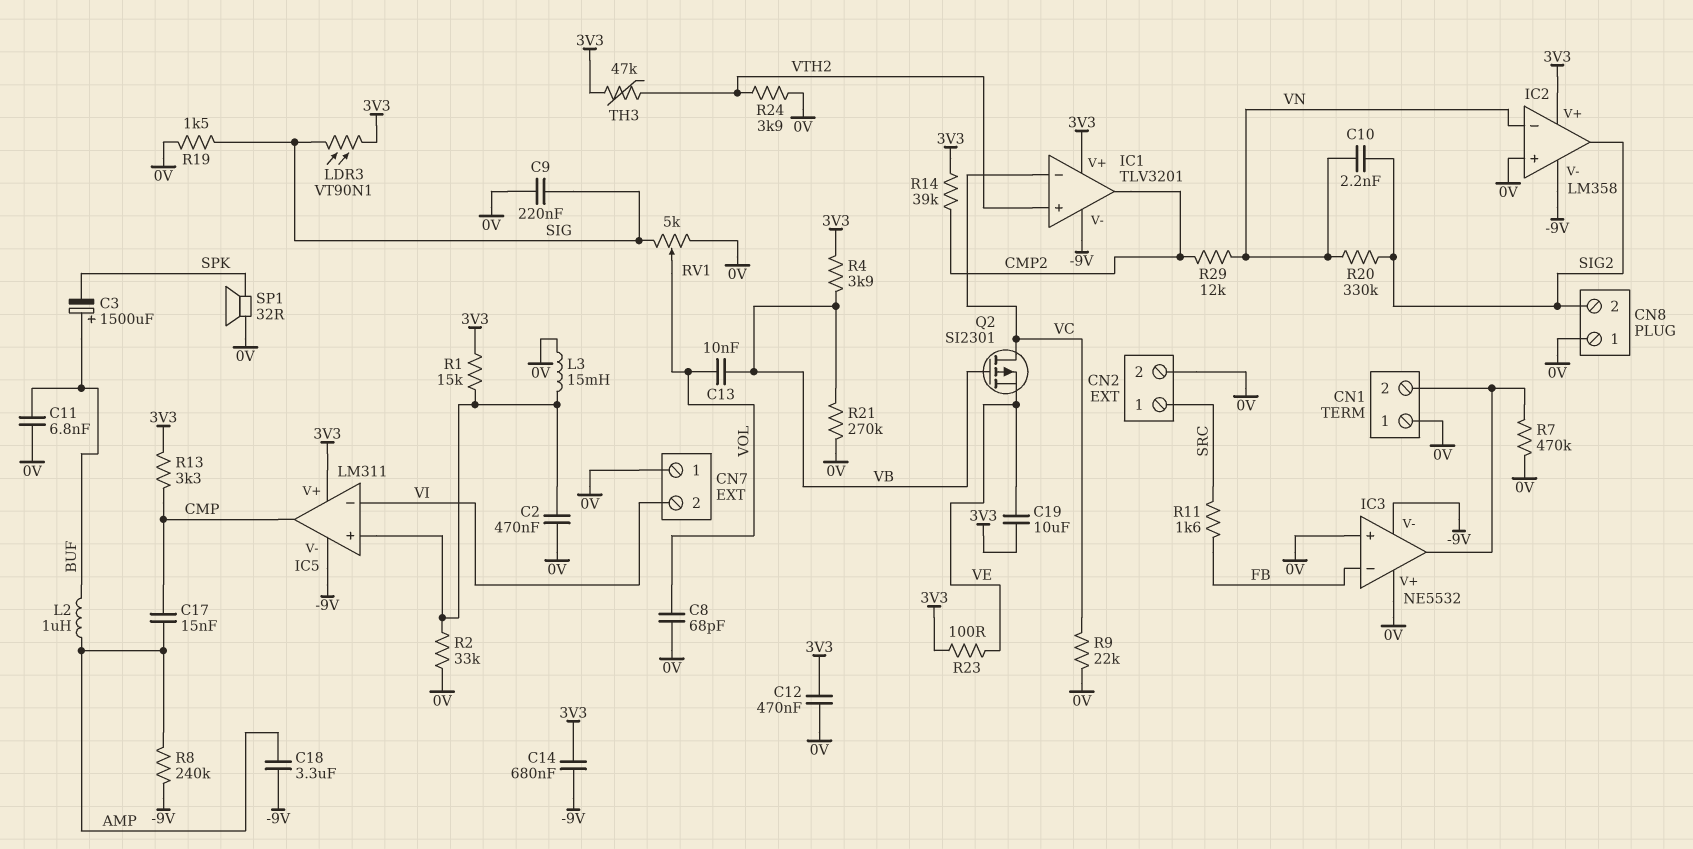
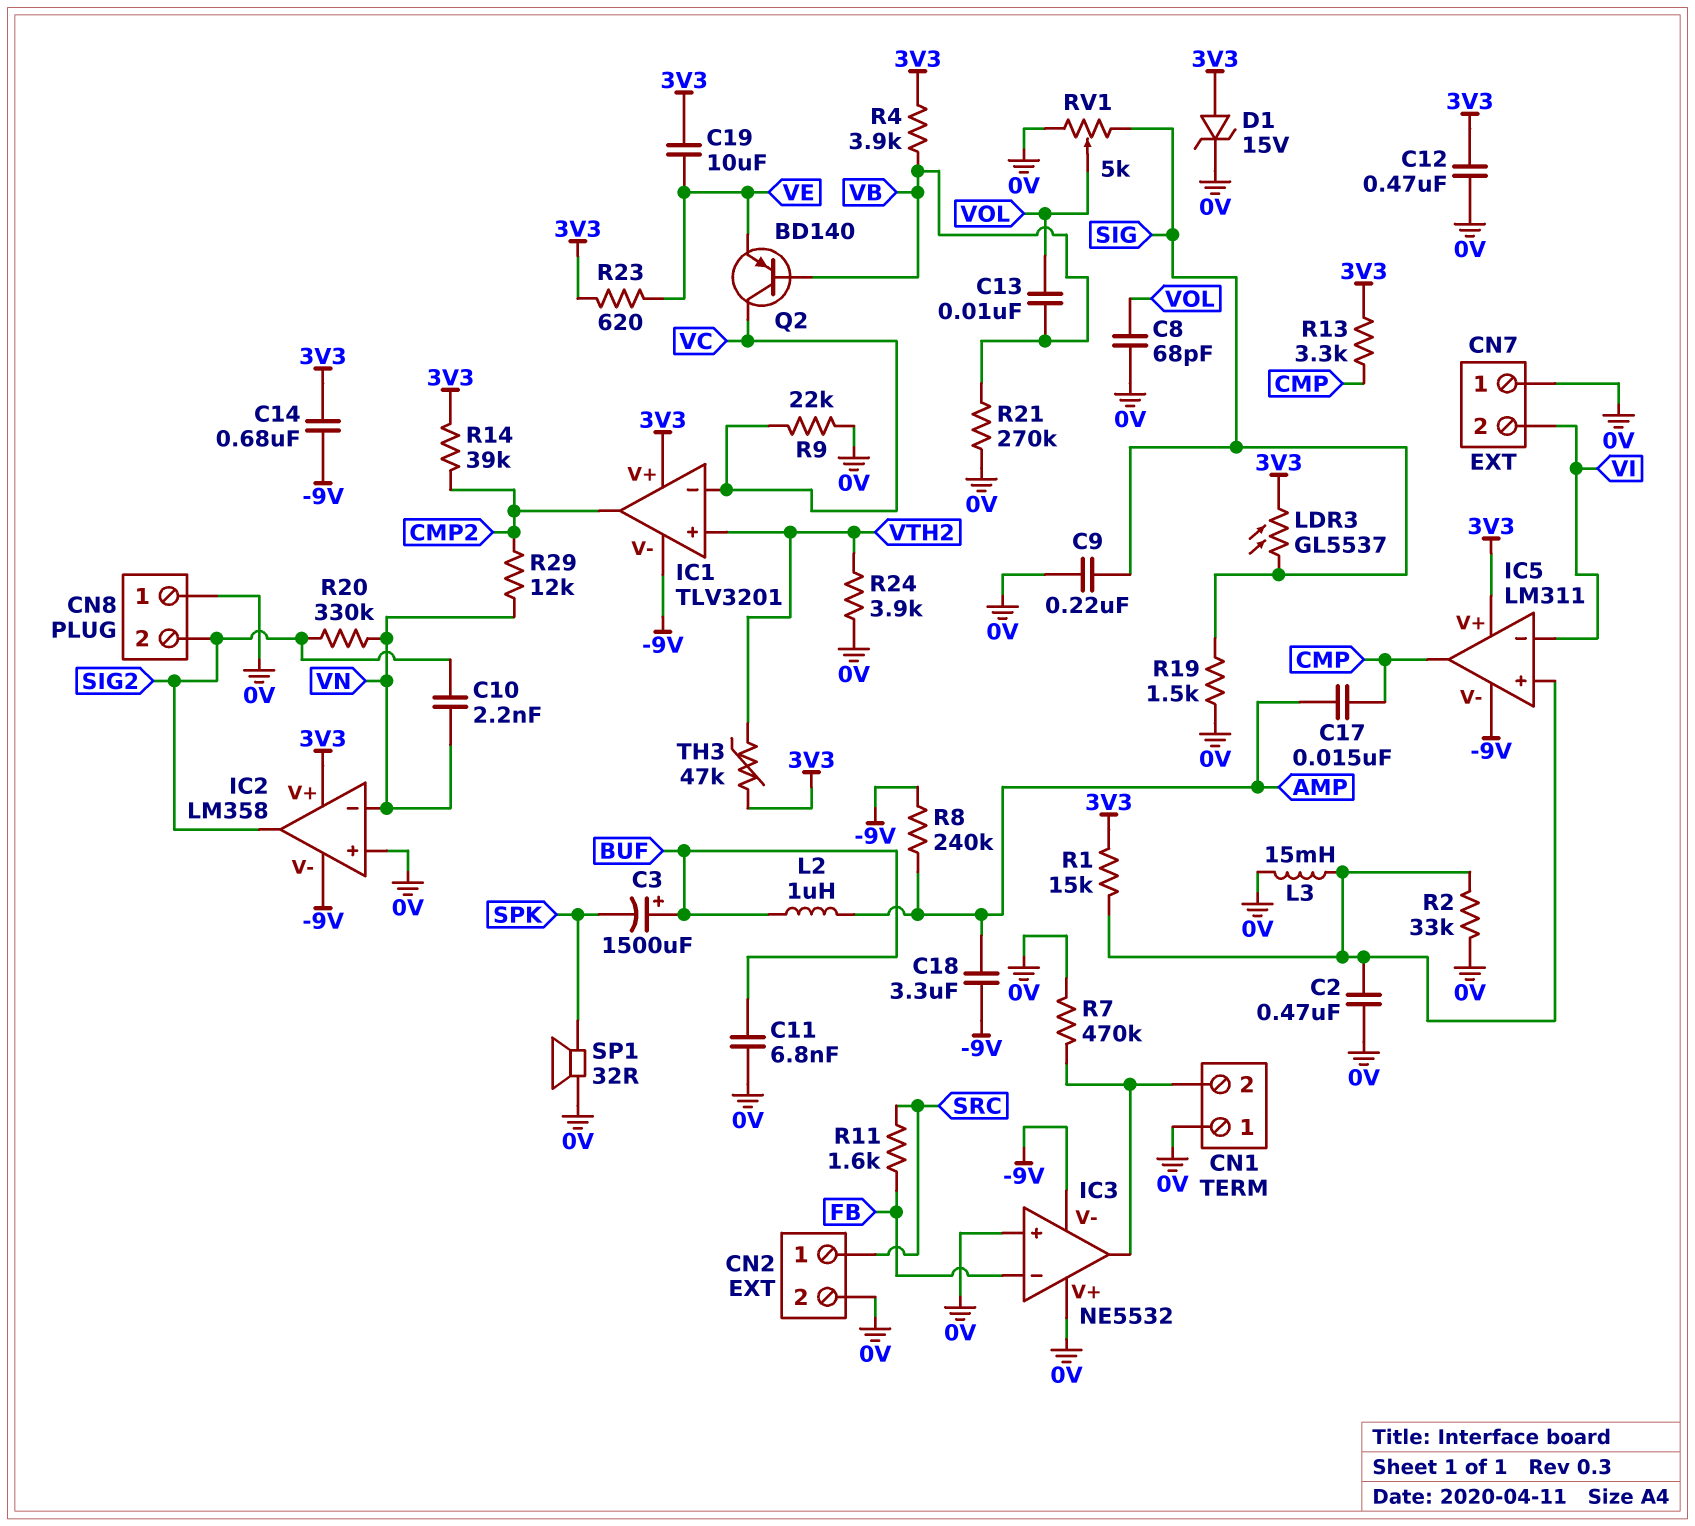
D1: none -> zener 15V (A 3V3, K 0V)
LDR3: VT90N1 (3V3, SIG) -> GL5537 (3V3, SIG)
Q2: PMOS SI2301 (G VB, D VC, S VE) -> PNP BD140 (B VB, C VC, E VE)
R23: 100 (3V3, VE) -> 620 (3V3, VE)

